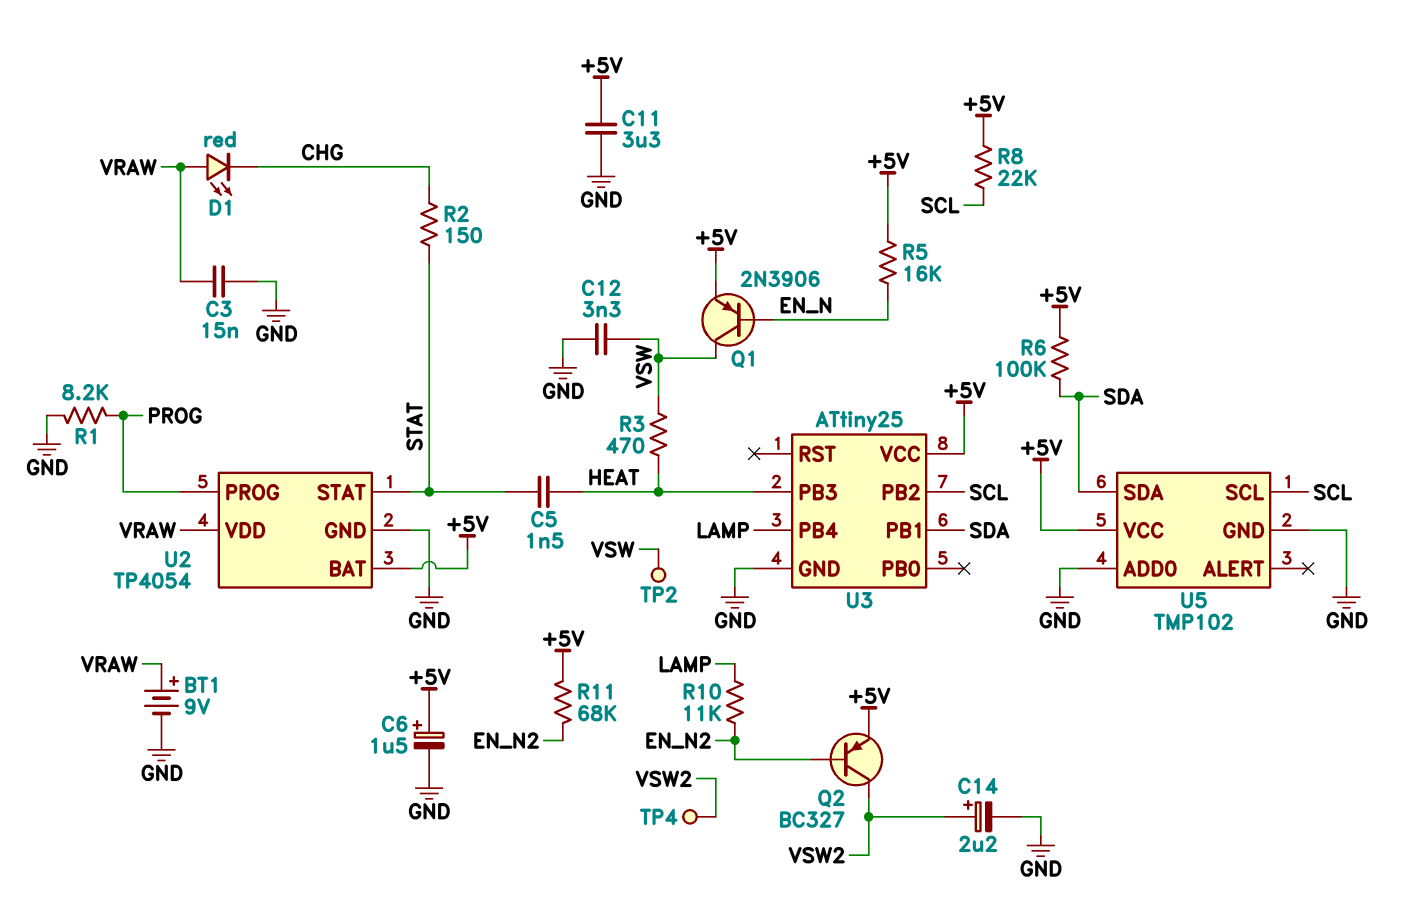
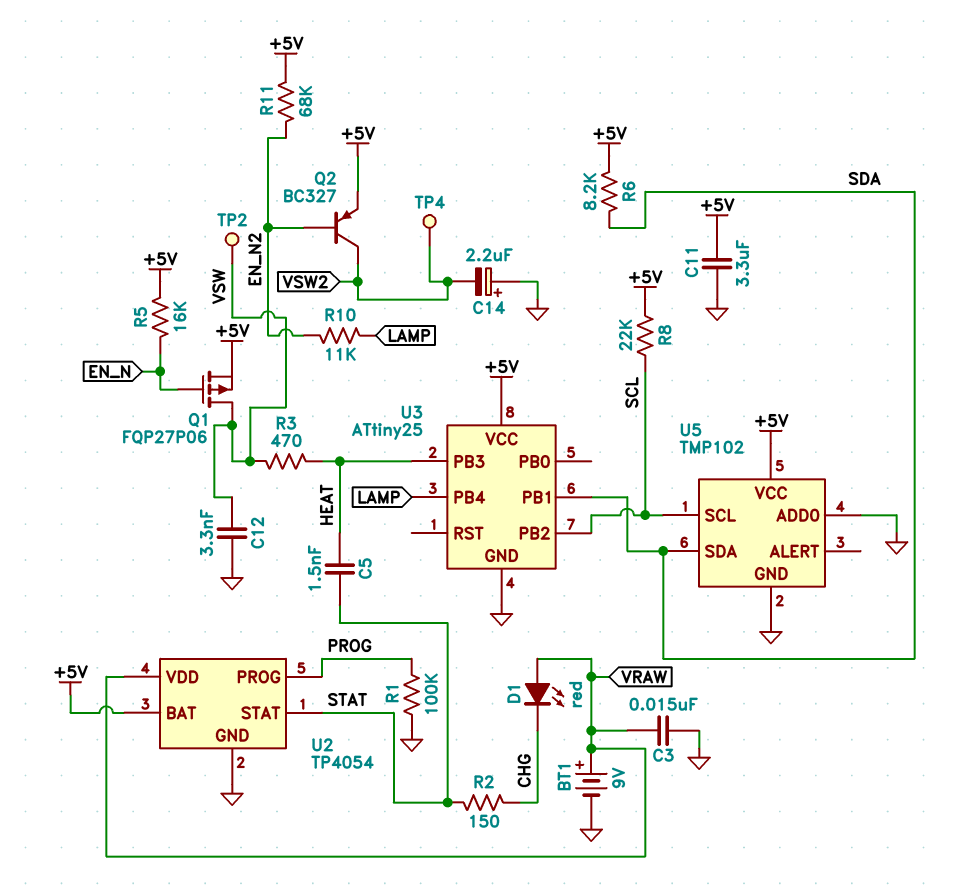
C6: 1.5uF (plus +5V, minus GND) -> none
C14: 2.2uF (plus VSW2, minus GND) -> 2.2uF (plus GND, minus VSW2)
Q1: PNP 2N3906 (B EN_N, C VSW, E +5V) -> PMOS FQP27P06 (G EN_N, D VSW, S +5V)
R1: 8.2k (GND, PROG) -> 100k (GND, PROG)
R6: 100k (+5V, SDA) -> 8.2k (+5V, SDA)

